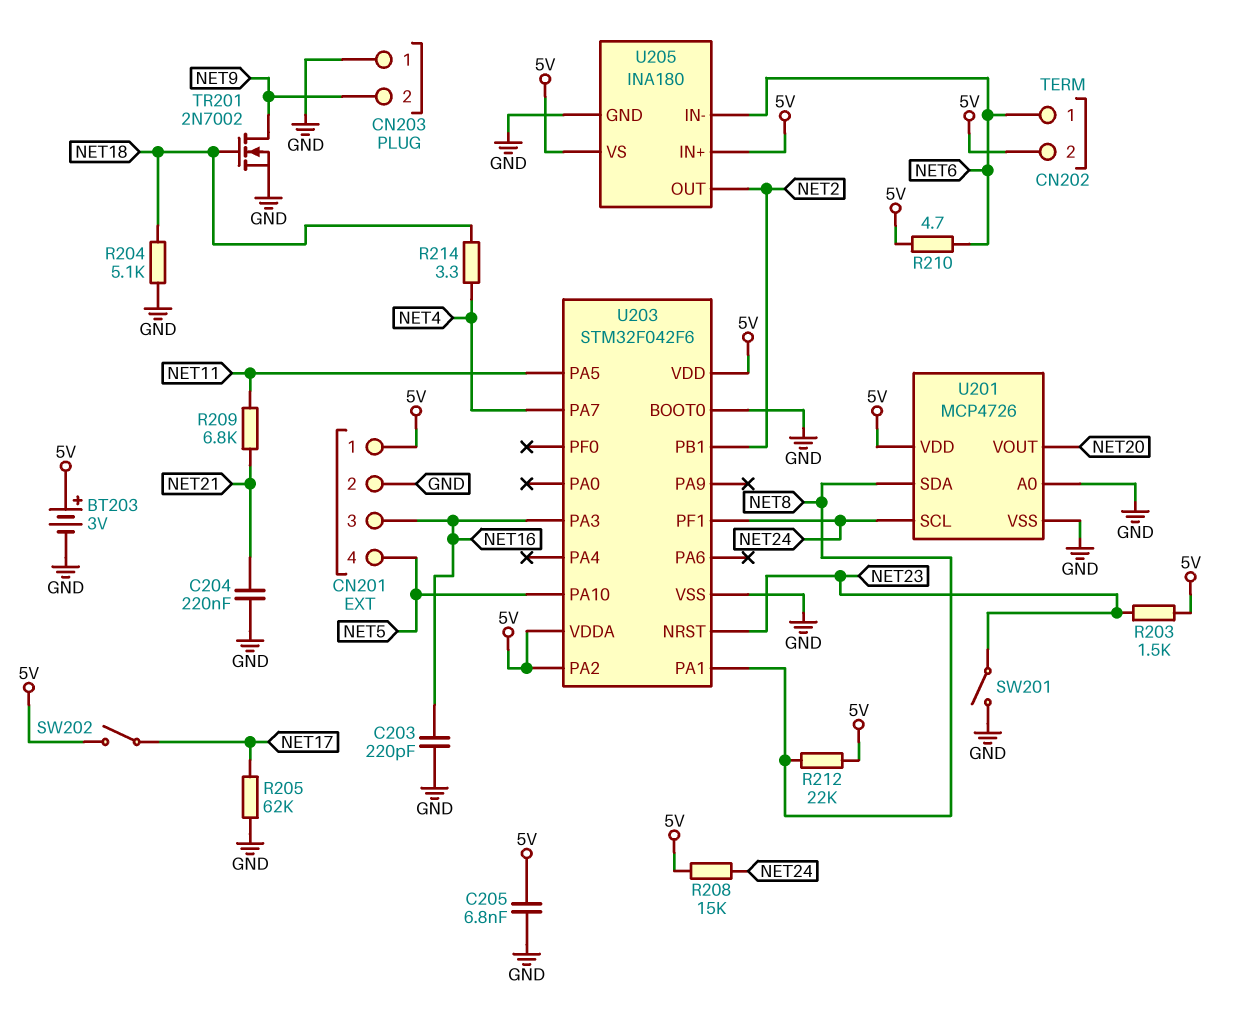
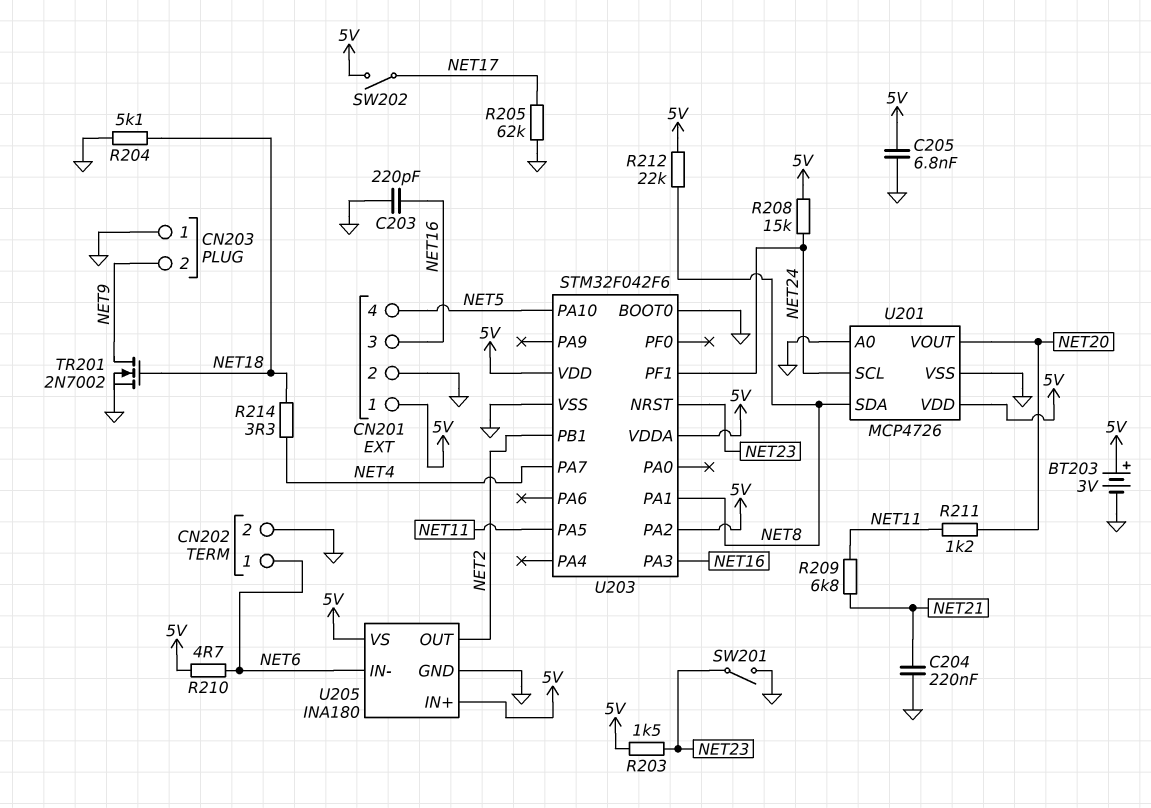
CN202 pin 2: 5V -> GND
R211: none -> 1.2k (NET11, NET20)

